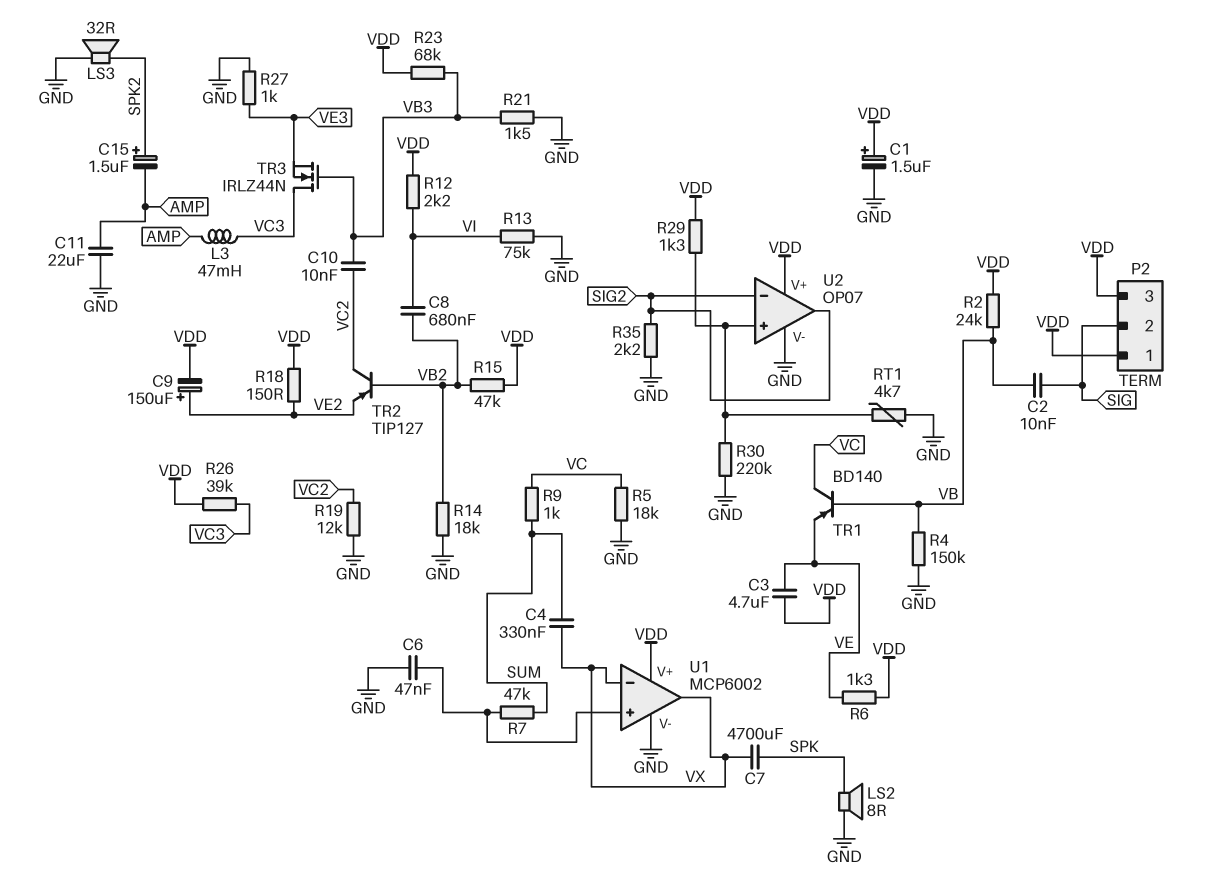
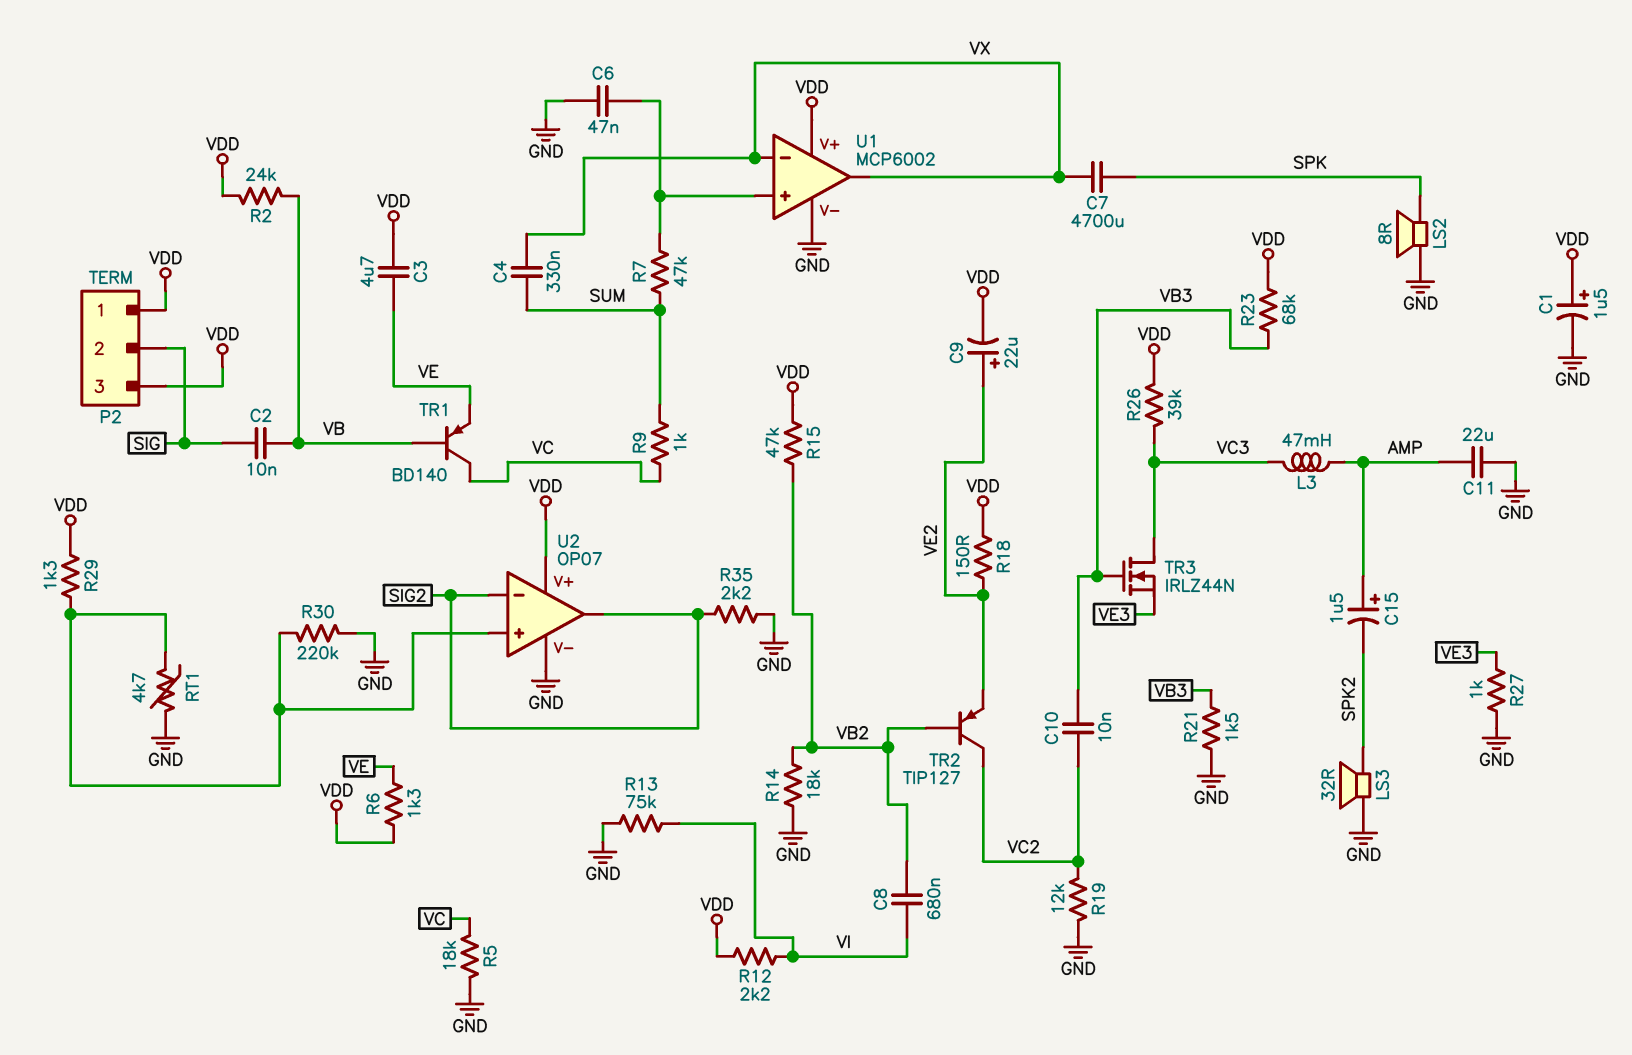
C9: 150uF (plus VE2, minus VDD) -> 22uF (plus VE2, minus VDD)
C15: 1.5uF (plus SPK2, minus AMP) -> 1.5uF (plus AMP, minus SPK2)
R4: 150k (GND, VB) -> none

